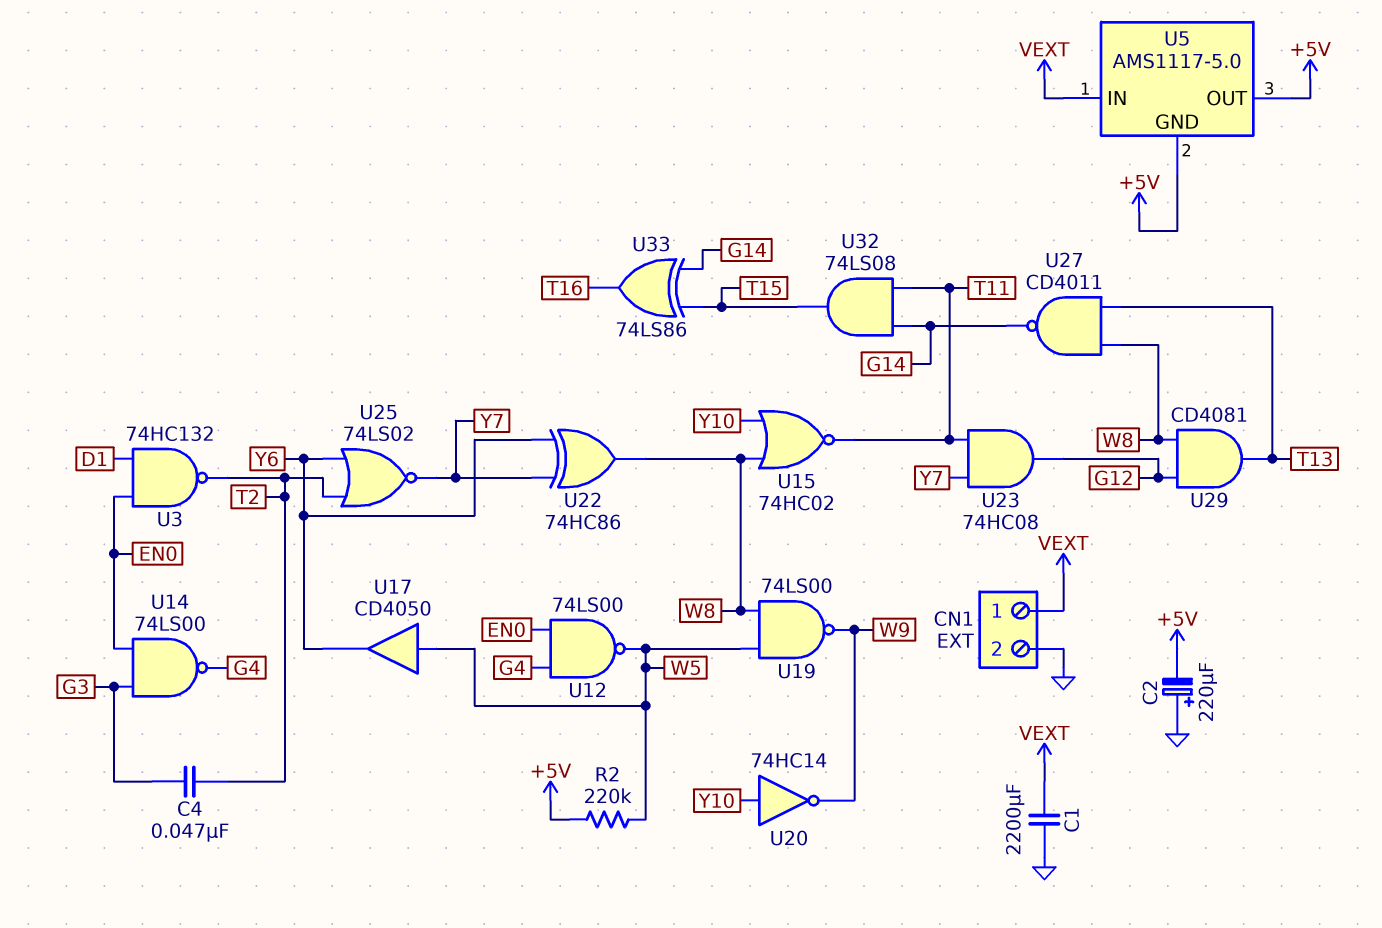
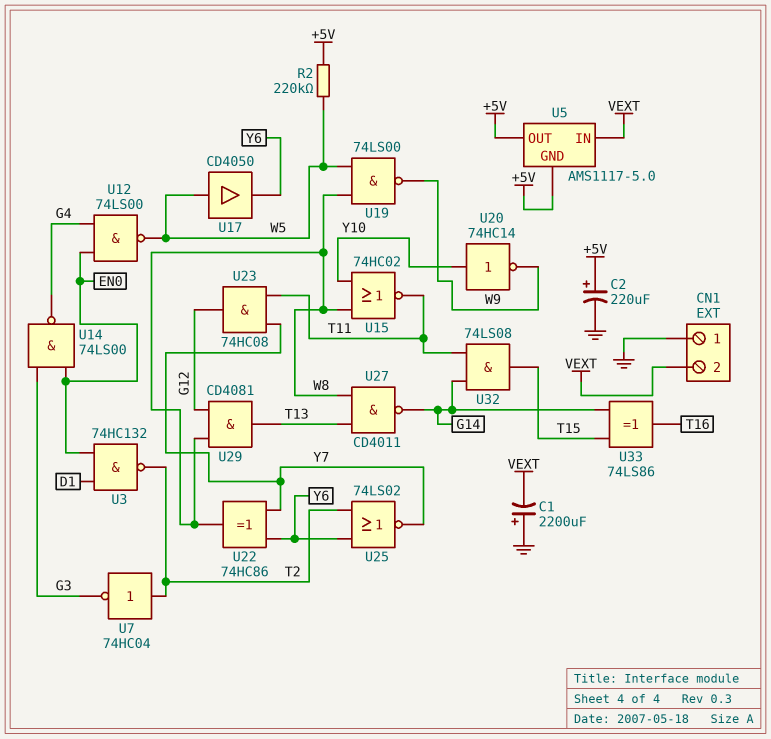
C1: 2200uF (GND, VEXT) -> 2200uF (plus GND, minus VEXT)
C2: 220uF (plus GND, minus +5V) -> 220uF (plus +5V, minus GND)
C4: 47nF (G3, T2) -> none
CN1 pin 1: VEXT -> GND
CN1 pin 2: GND -> VEXT
U7: none -> NOT 74HC04 (in T2, out G3)

